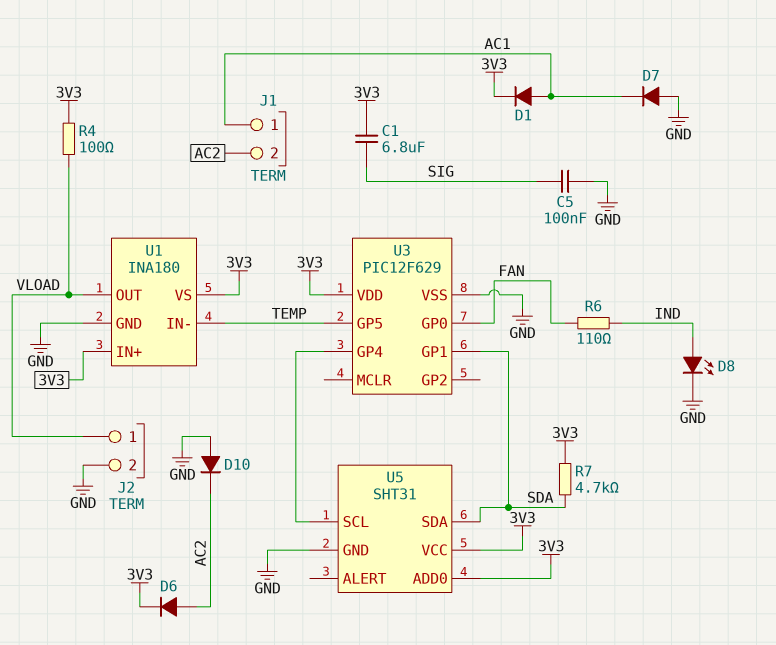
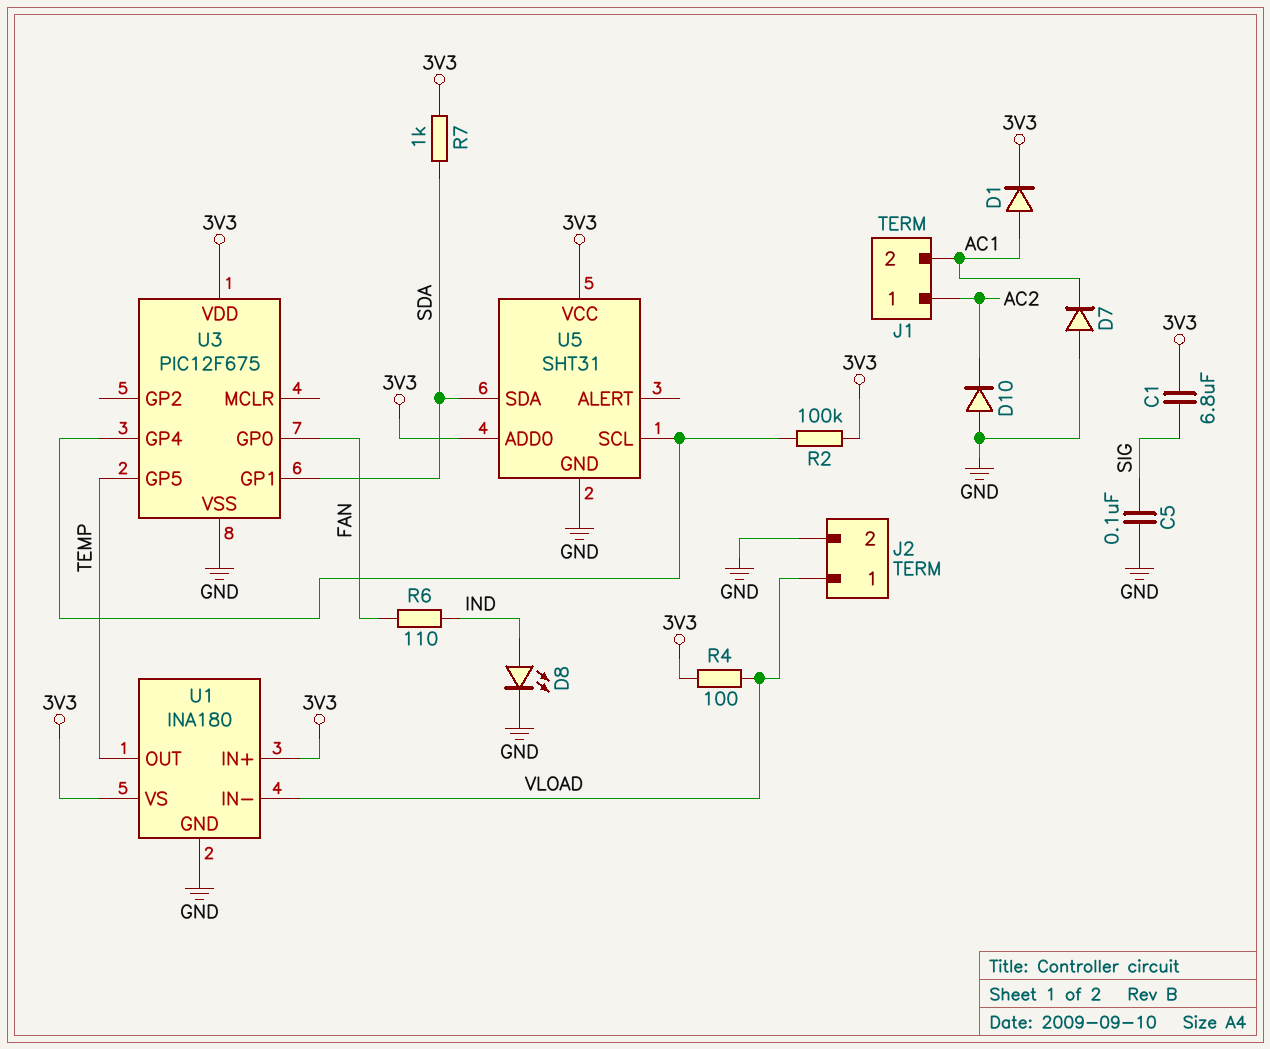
D6: diode (A AC2, K 3V3) -> none
J1 pin 1: AC1 -> AC2
J1 pin 2: AC2 -> AC1
R2: none -> 100k (3V3, U3/GP4)
R7: 4.7k (3V3, SDA) -> 1k (3V3, SDA)
U1 pin IN-: TEMP -> VLOAD
U1 pin OUT: VLOAD -> TEMP
U3: PIC12F629 -> PIC12F675

